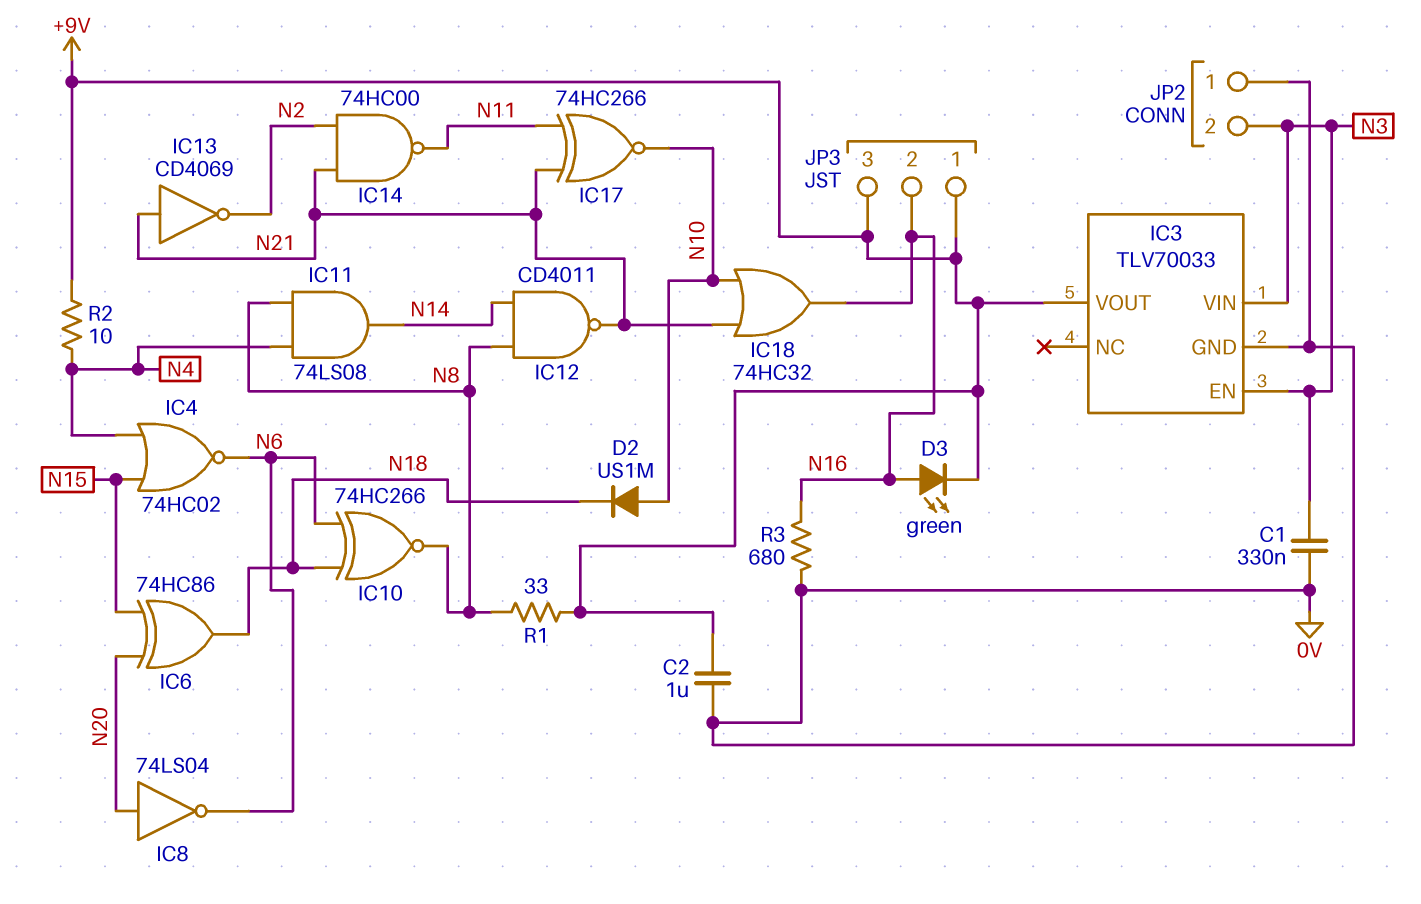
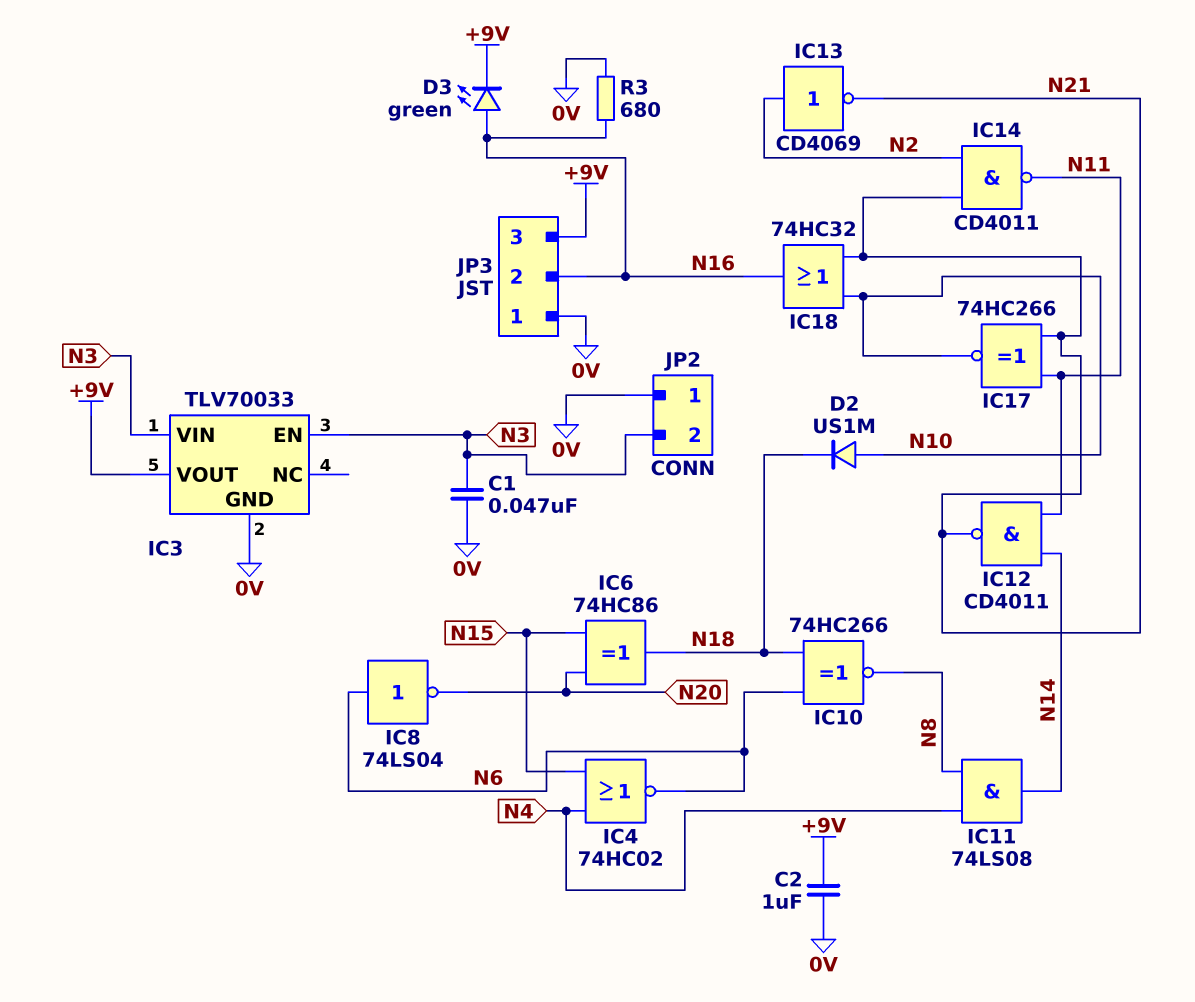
C1: 330nF (0V, N3) -> 47nF (0V, N3)
IC8: NOT 74LS04 (in N20, out N6) -> NOT 74LS04 (in N6, out N20)
IC12: NAND CD4011 (in N8, in N14, out N21) -> NAND CD4011 (in N11, in N14, out N21)
IC13: NOT CD4069 (in N21, out N2) -> NOT CD4069 (in N2, out N21)
IC14: NAND 74HC00 (in N2, in N21, out N11) -> NAND CD4011 (in N2, in N21, out N11)
JP3 pin 1: +9V -> 0V
R1: 33 (+9V, N8) -> none
R2: 10 (+9V, N4) -> none

